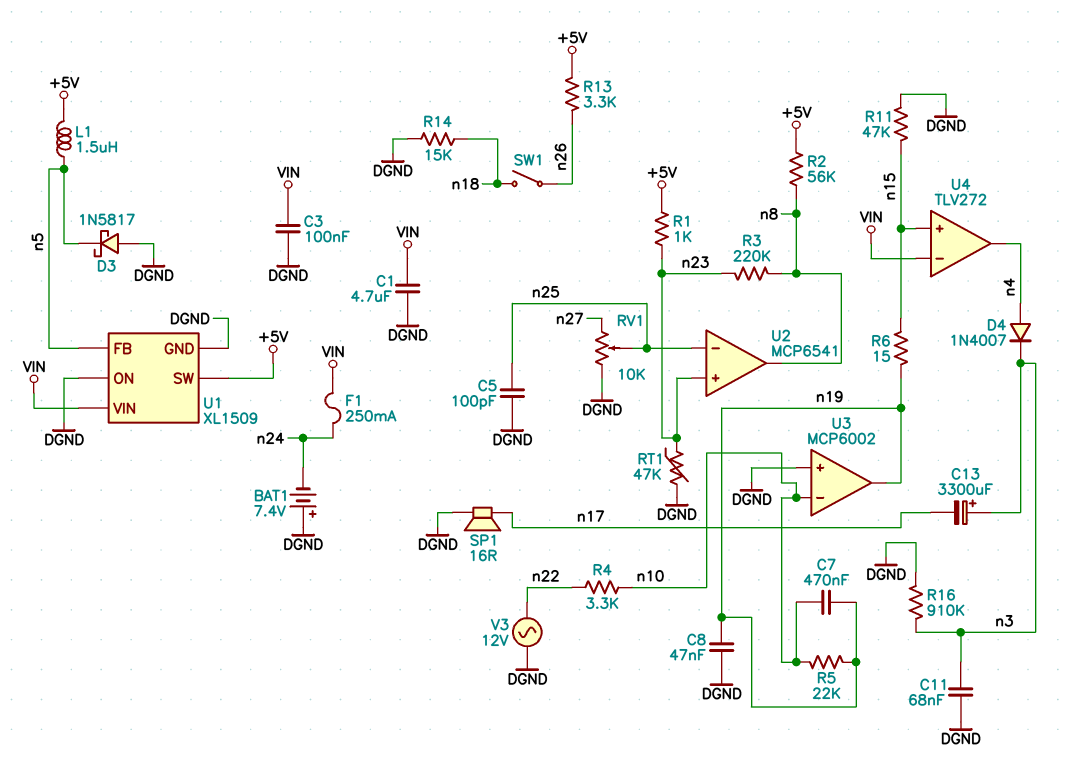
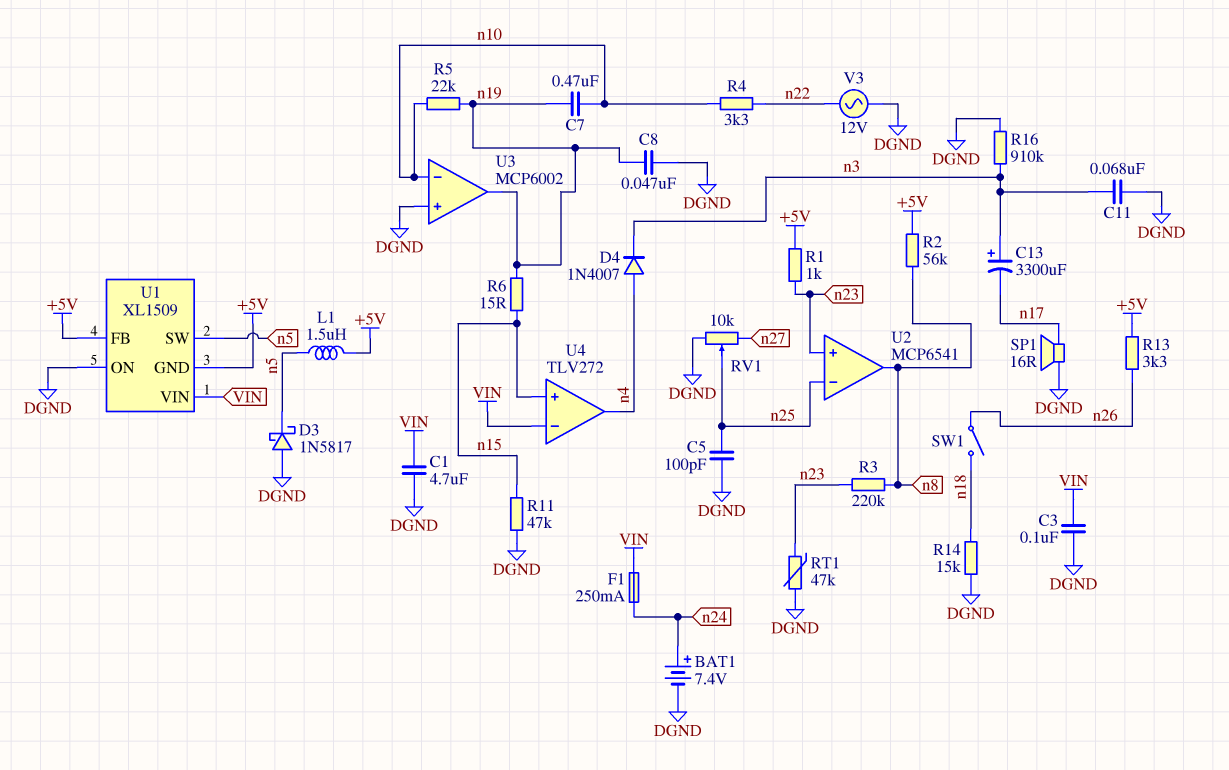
BAT1: 7.4V (plus DGND, minus n24) -> 7.4V (plus n24, minus DGND)
U1 pin FB: n5 -> +5V
U1 pin GND: DGND -> +5V
U1 pin SW: +5V -> n5

